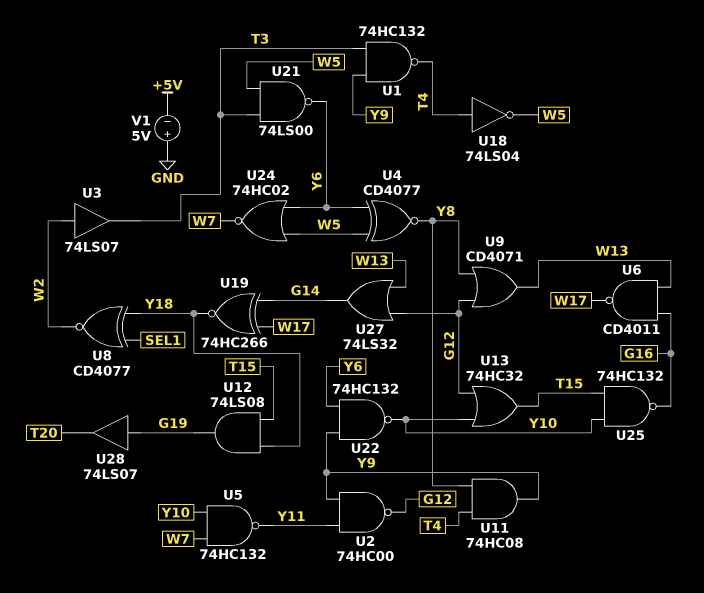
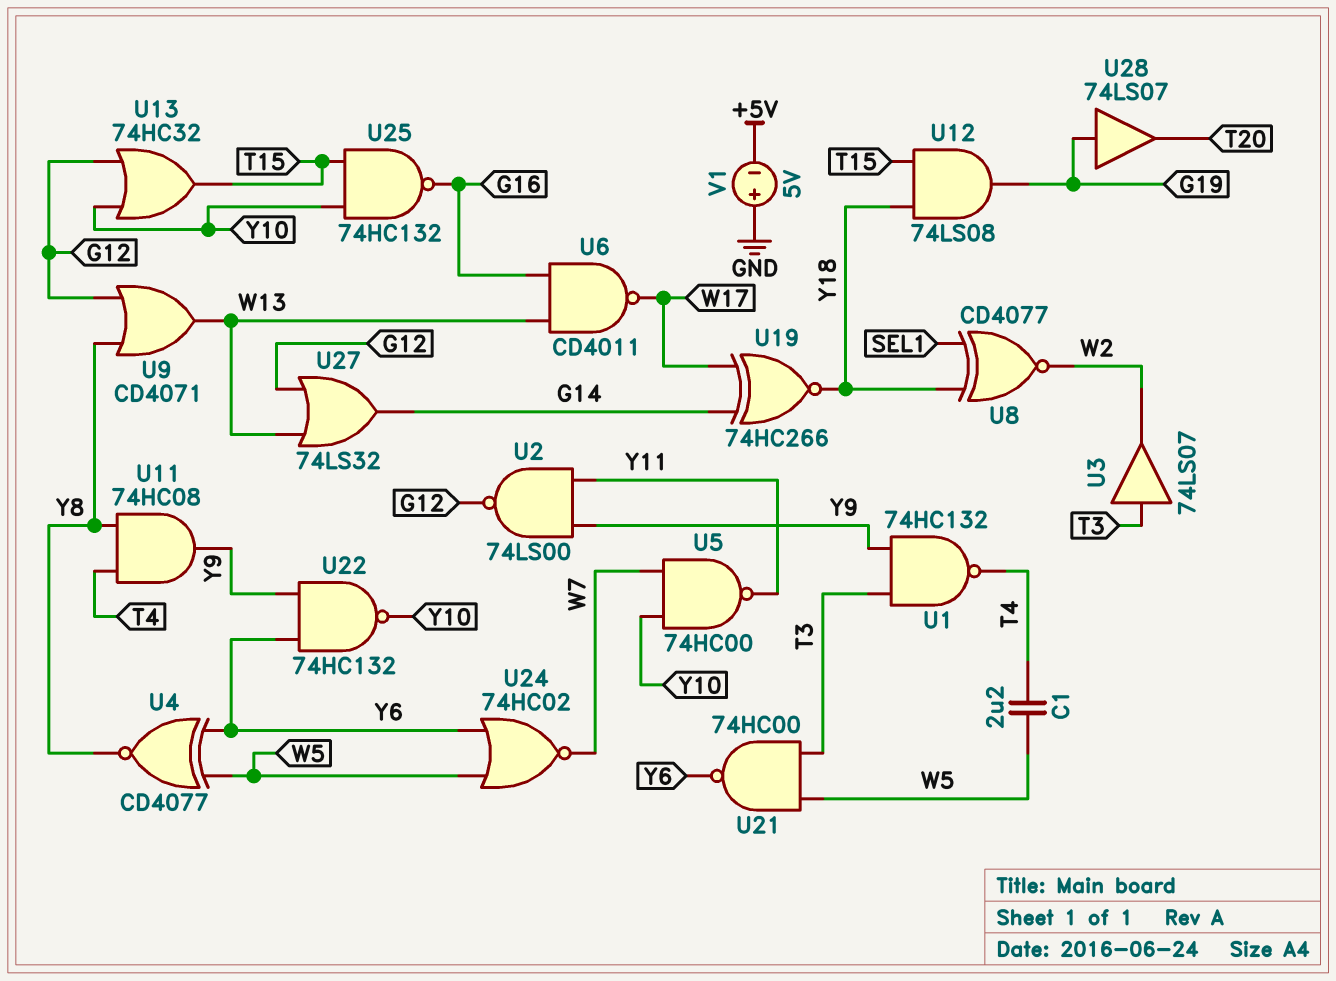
C1: none -> 2.2uF (T4, W5)
U2: NAND 74HC00 (in Y9, in Y11, out G12) -> NAND 74LS00 (in Y9, in Y11, out G12)
U3: buffer 74LS07 (in W2, out T3) -> buffer 74LS07 (in T3, out W2)
U5: NAND 74HC132 (in W7, in Y10, out Y11) -> NAND 74HC00 (in W7, in Y10, out Y11)
U18: NOT 74LS04 (in T4, out W5) -> none
U21: NAND 74LS00 (in T3, in W5, out Y6) -> NAND 74HC00 (in T3, in W5, out Y6)

